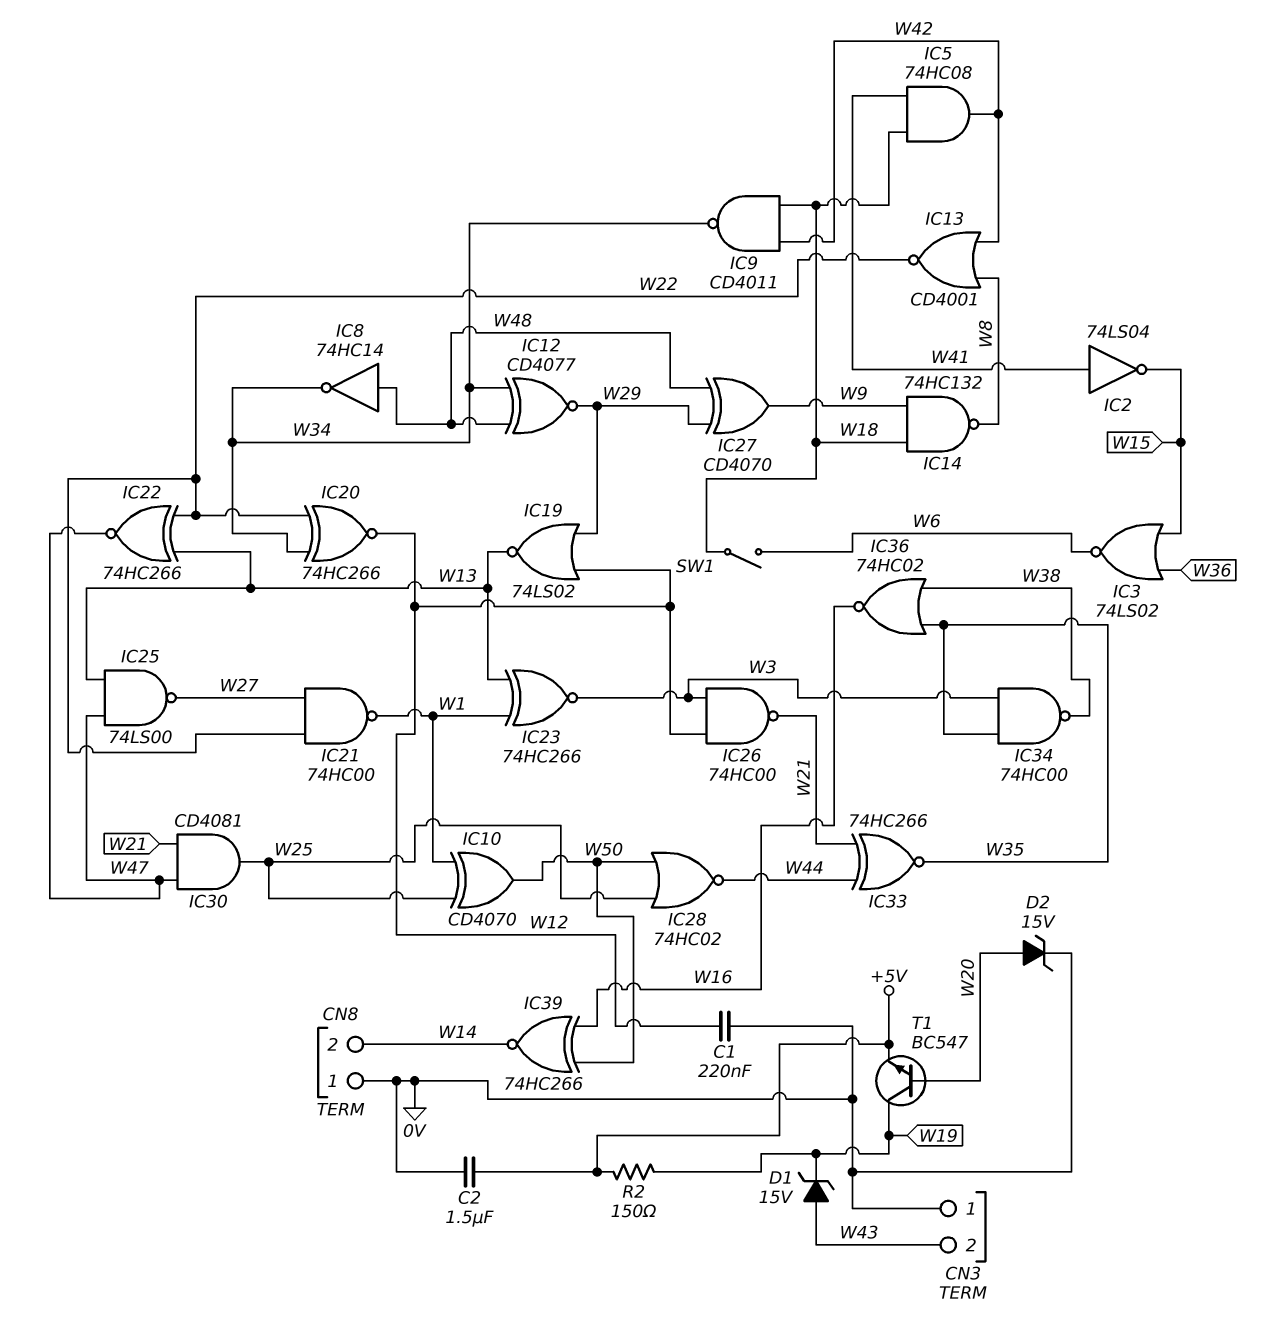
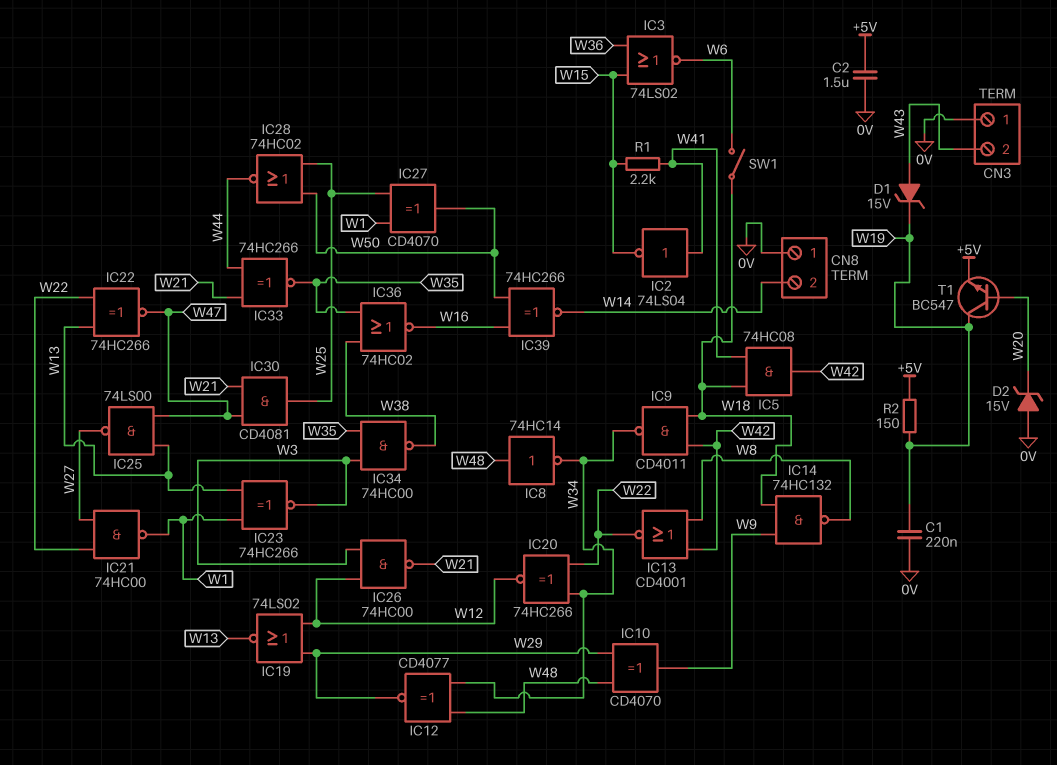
C1: 220nF (0V, W12) -> 220nF (0V, W19)
D2: zener 15V (A W20, K 0V) -> zener 15V (A 0V, K W20)
IC10: XOR CD4070 (in W1, in W25, out W50) -> XOR CD4070 (in W29, in W48, out W9)
IC27: XOR CD4070 (in W29, in W48, out W9) -> XOR CD4070 (in W1, in W25, out W50)
R1: none -> 2.2k (W15, W41)

